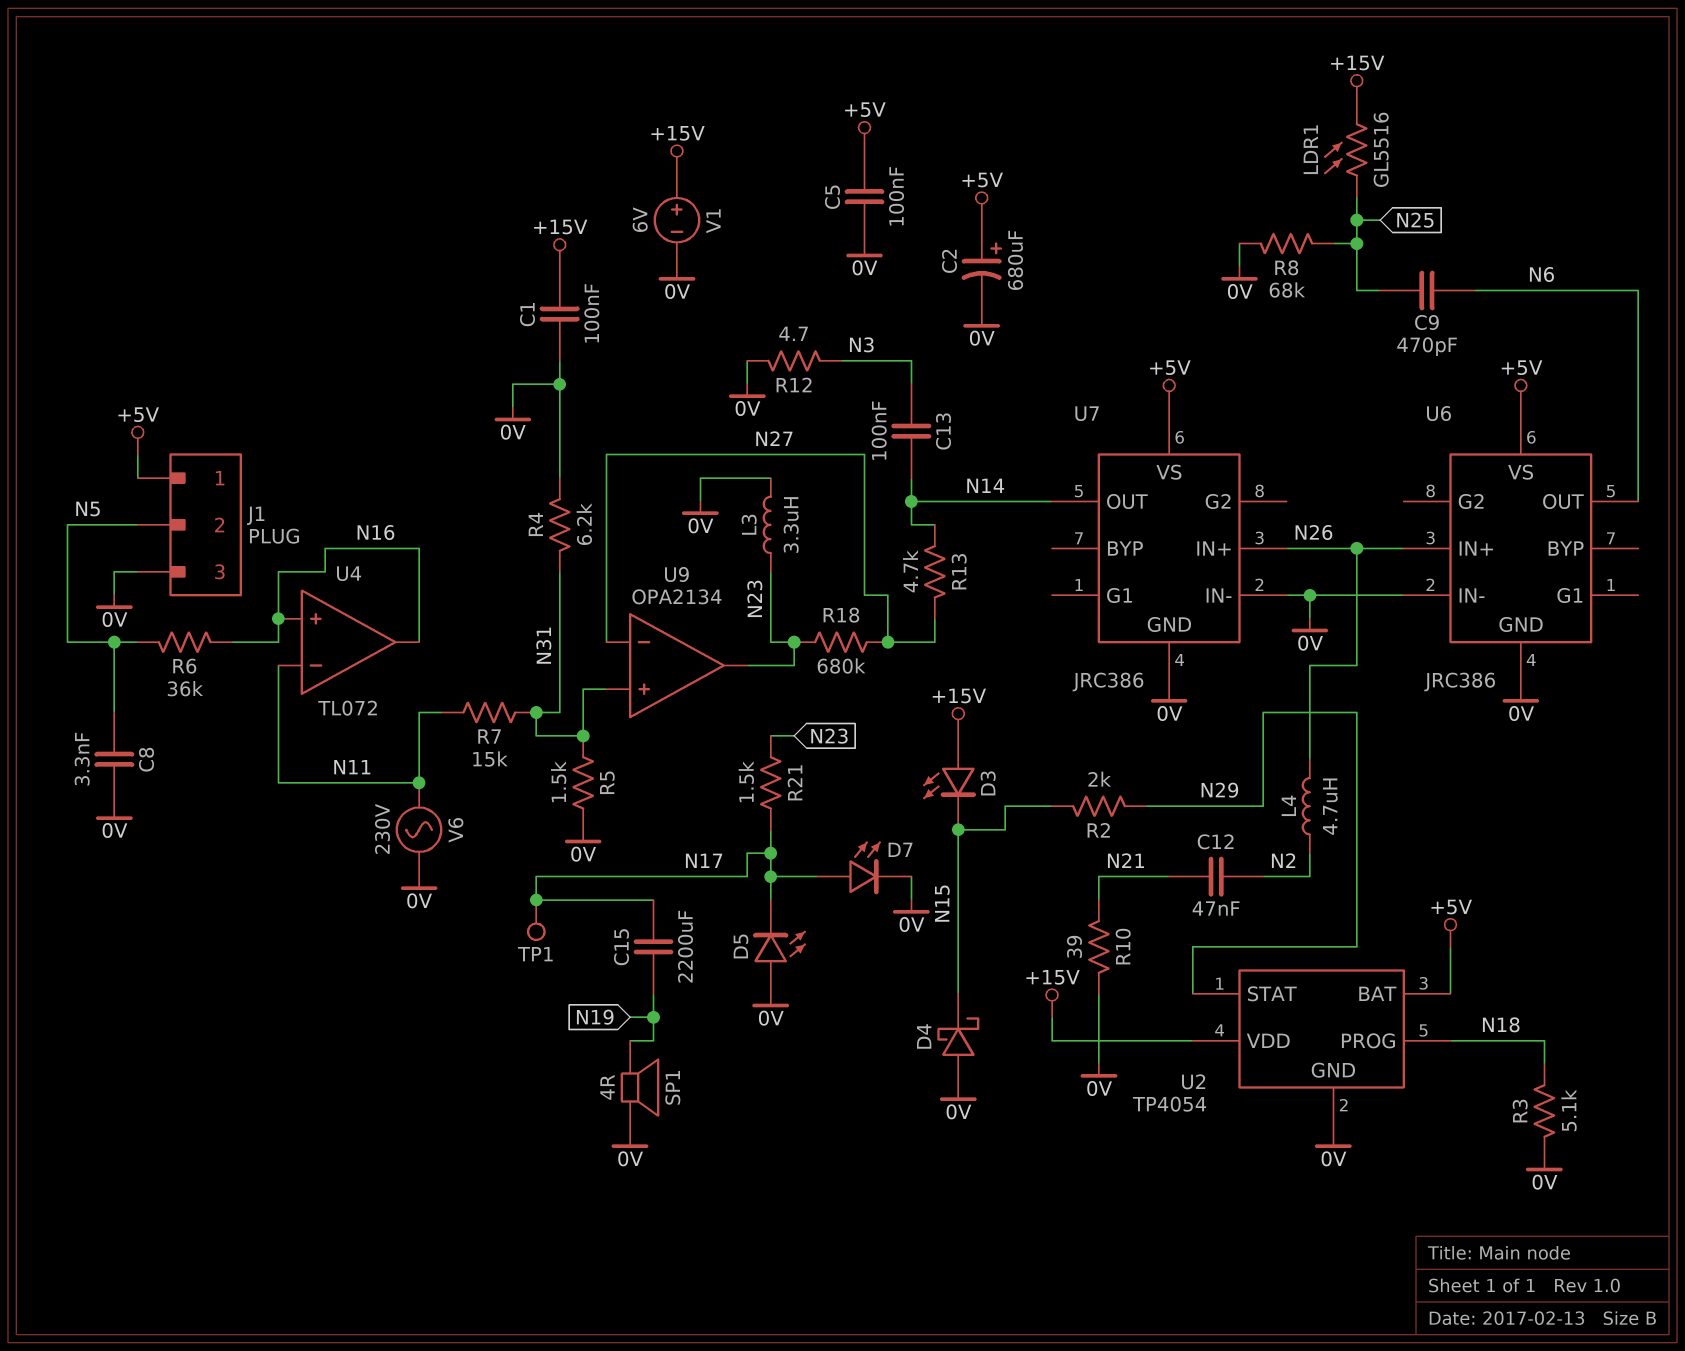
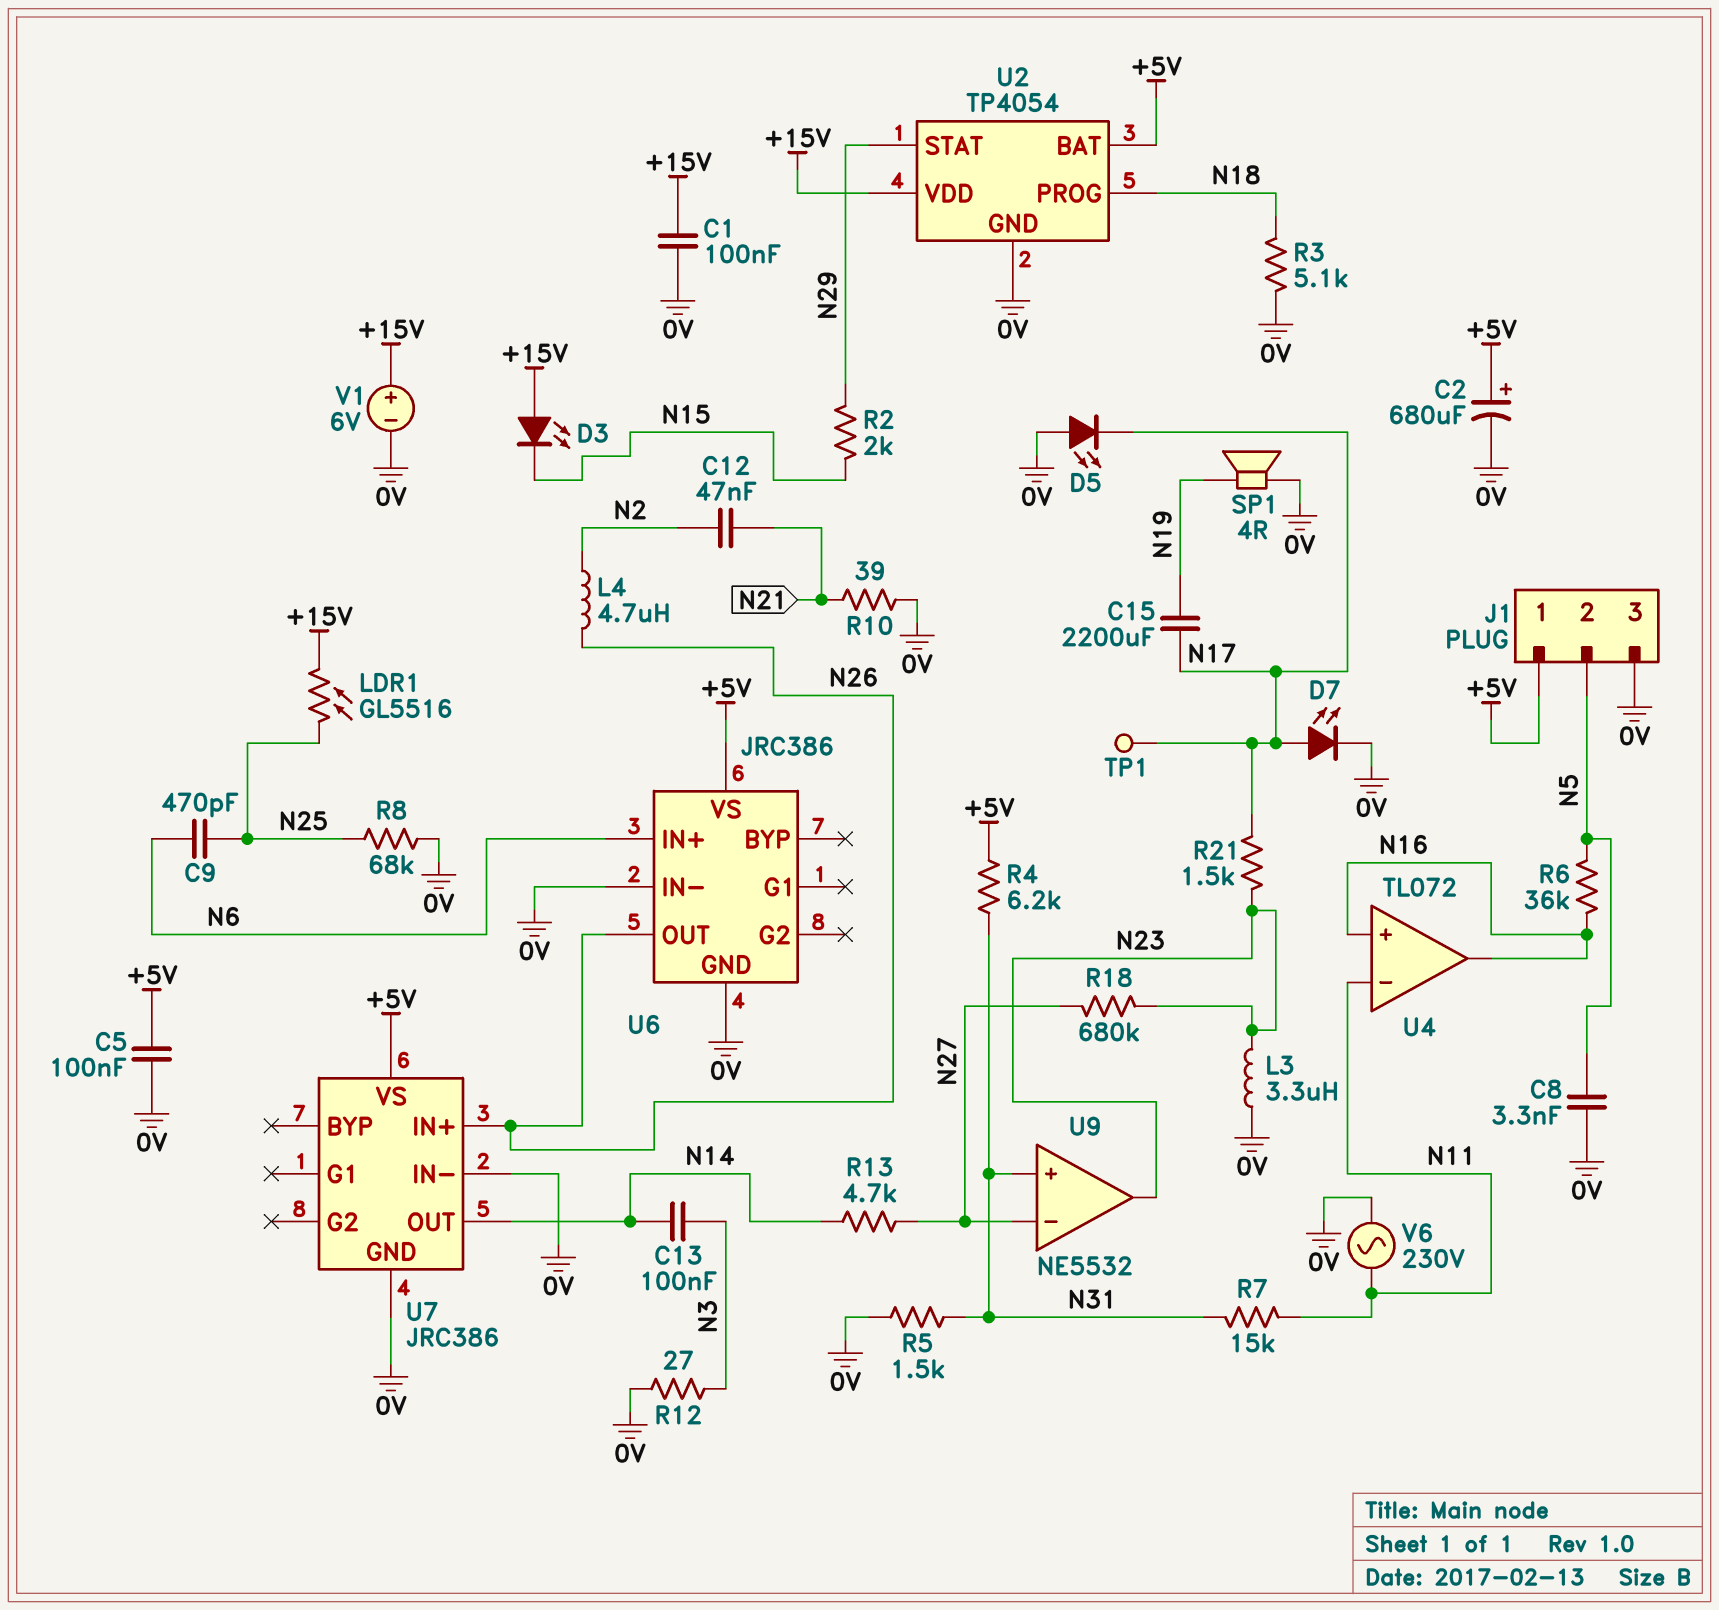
D4: schottky (A 0V, K N15) -> none
R4: 6.2k (0V, N31) -> 6.2k (+5V, N31)
R12: 4.7 (0V, N3) -> 27 (0V, N3)
U6 pin IN+: N26 -> N6
U6 pin OUT: N6 -> N26
U9: OPA2134 -> NE5532

